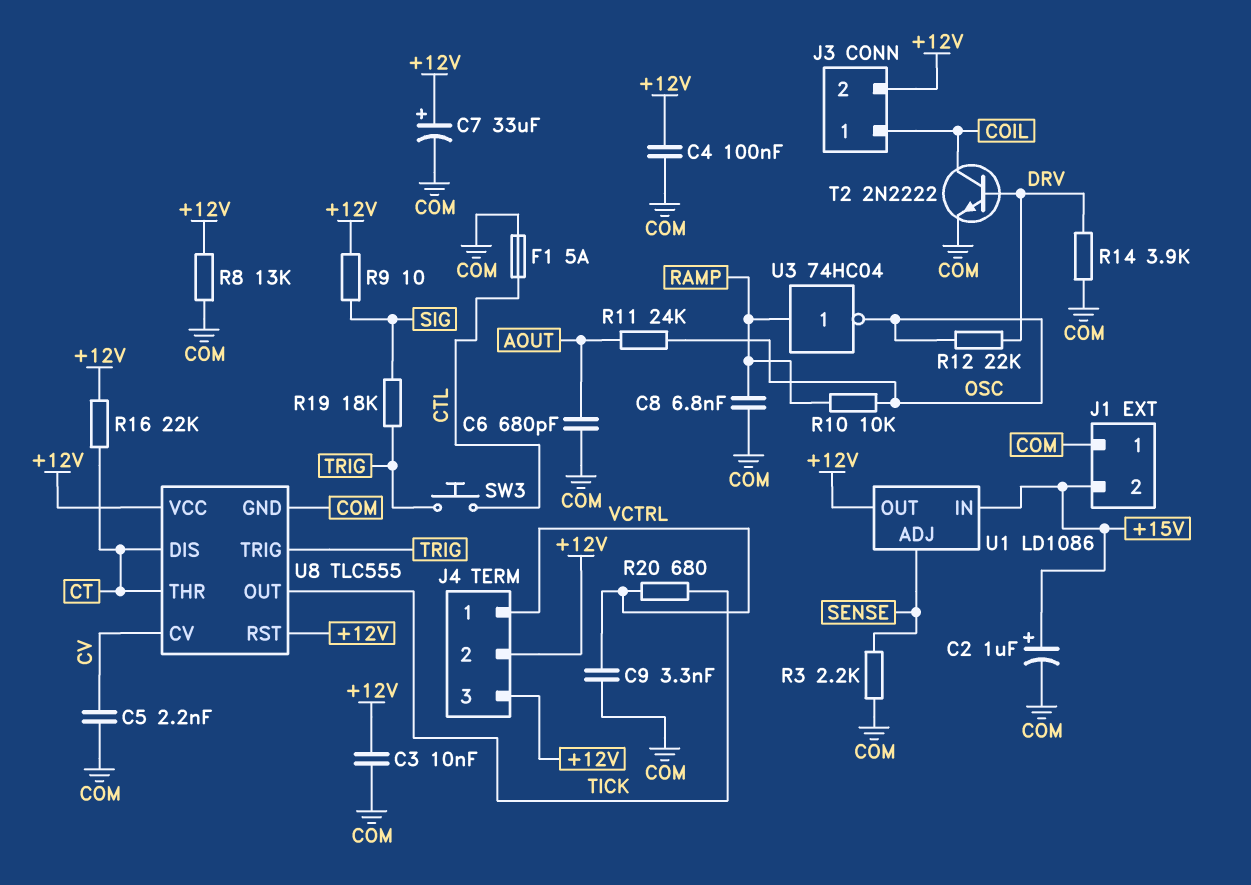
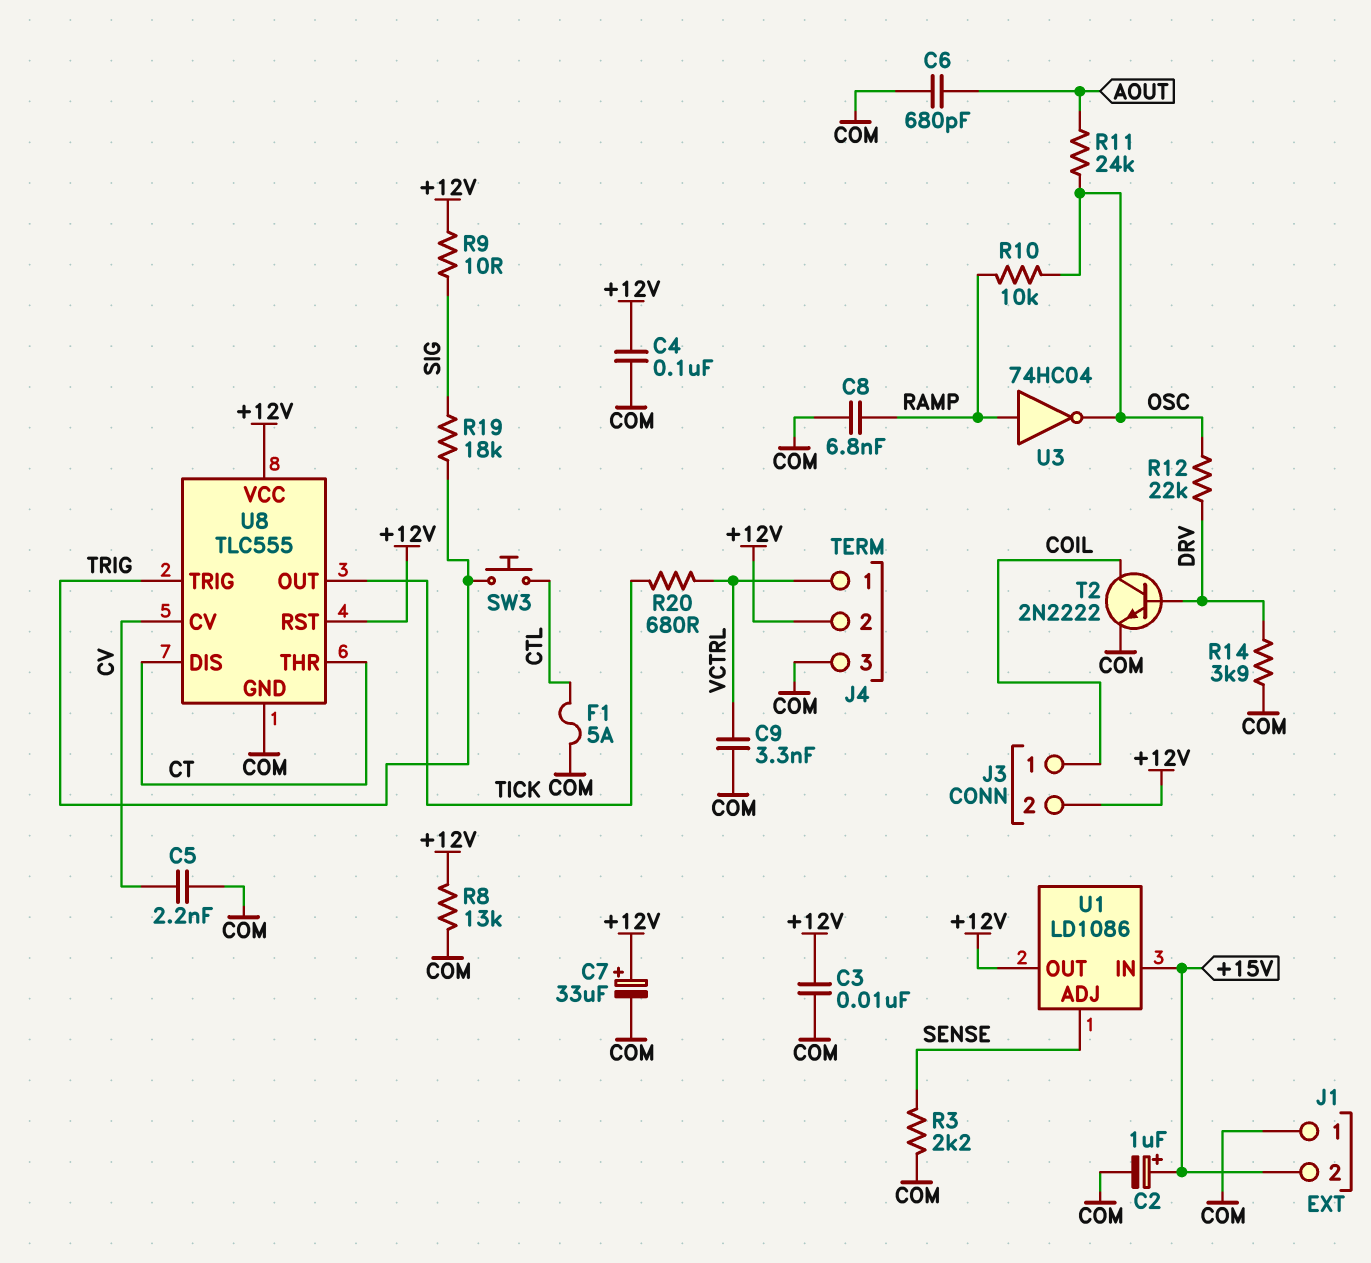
J4 pin 3: +12V -> COM
R16: 22k (+12V, CT) -> none

